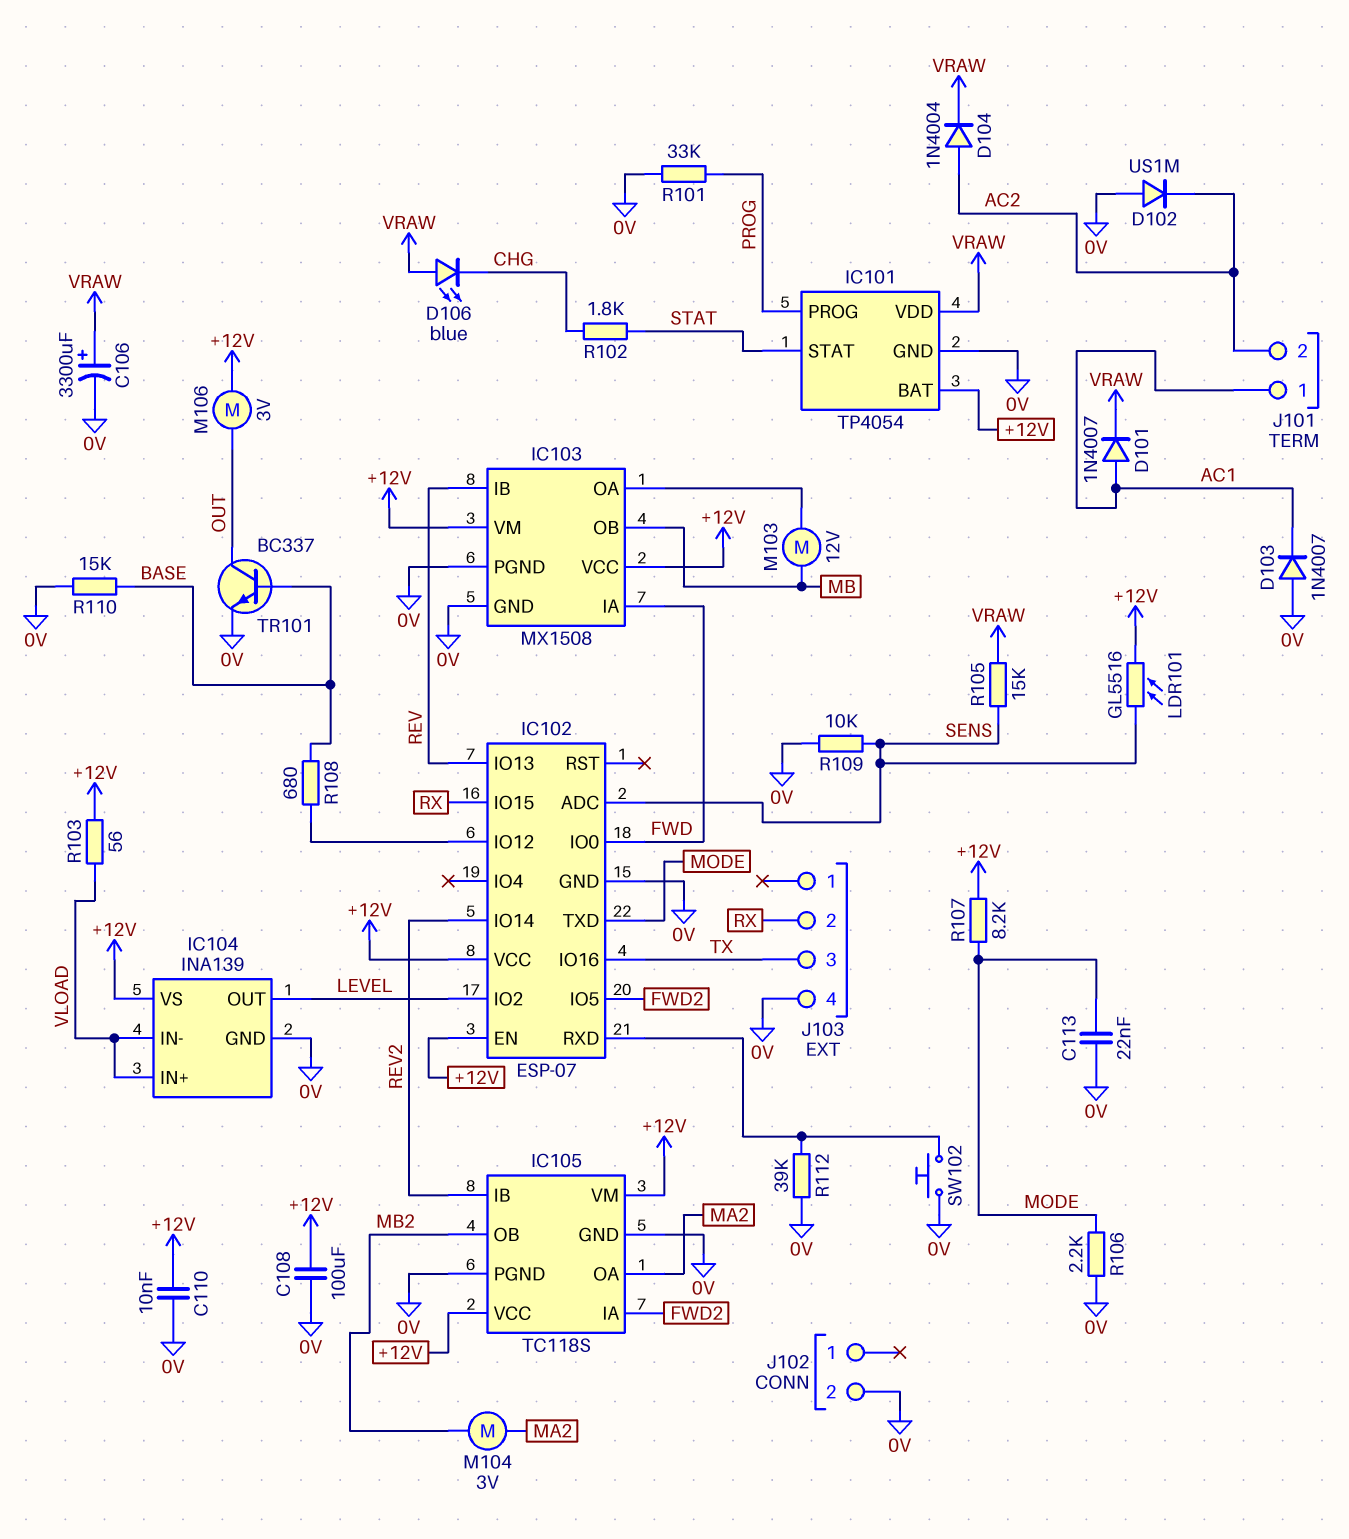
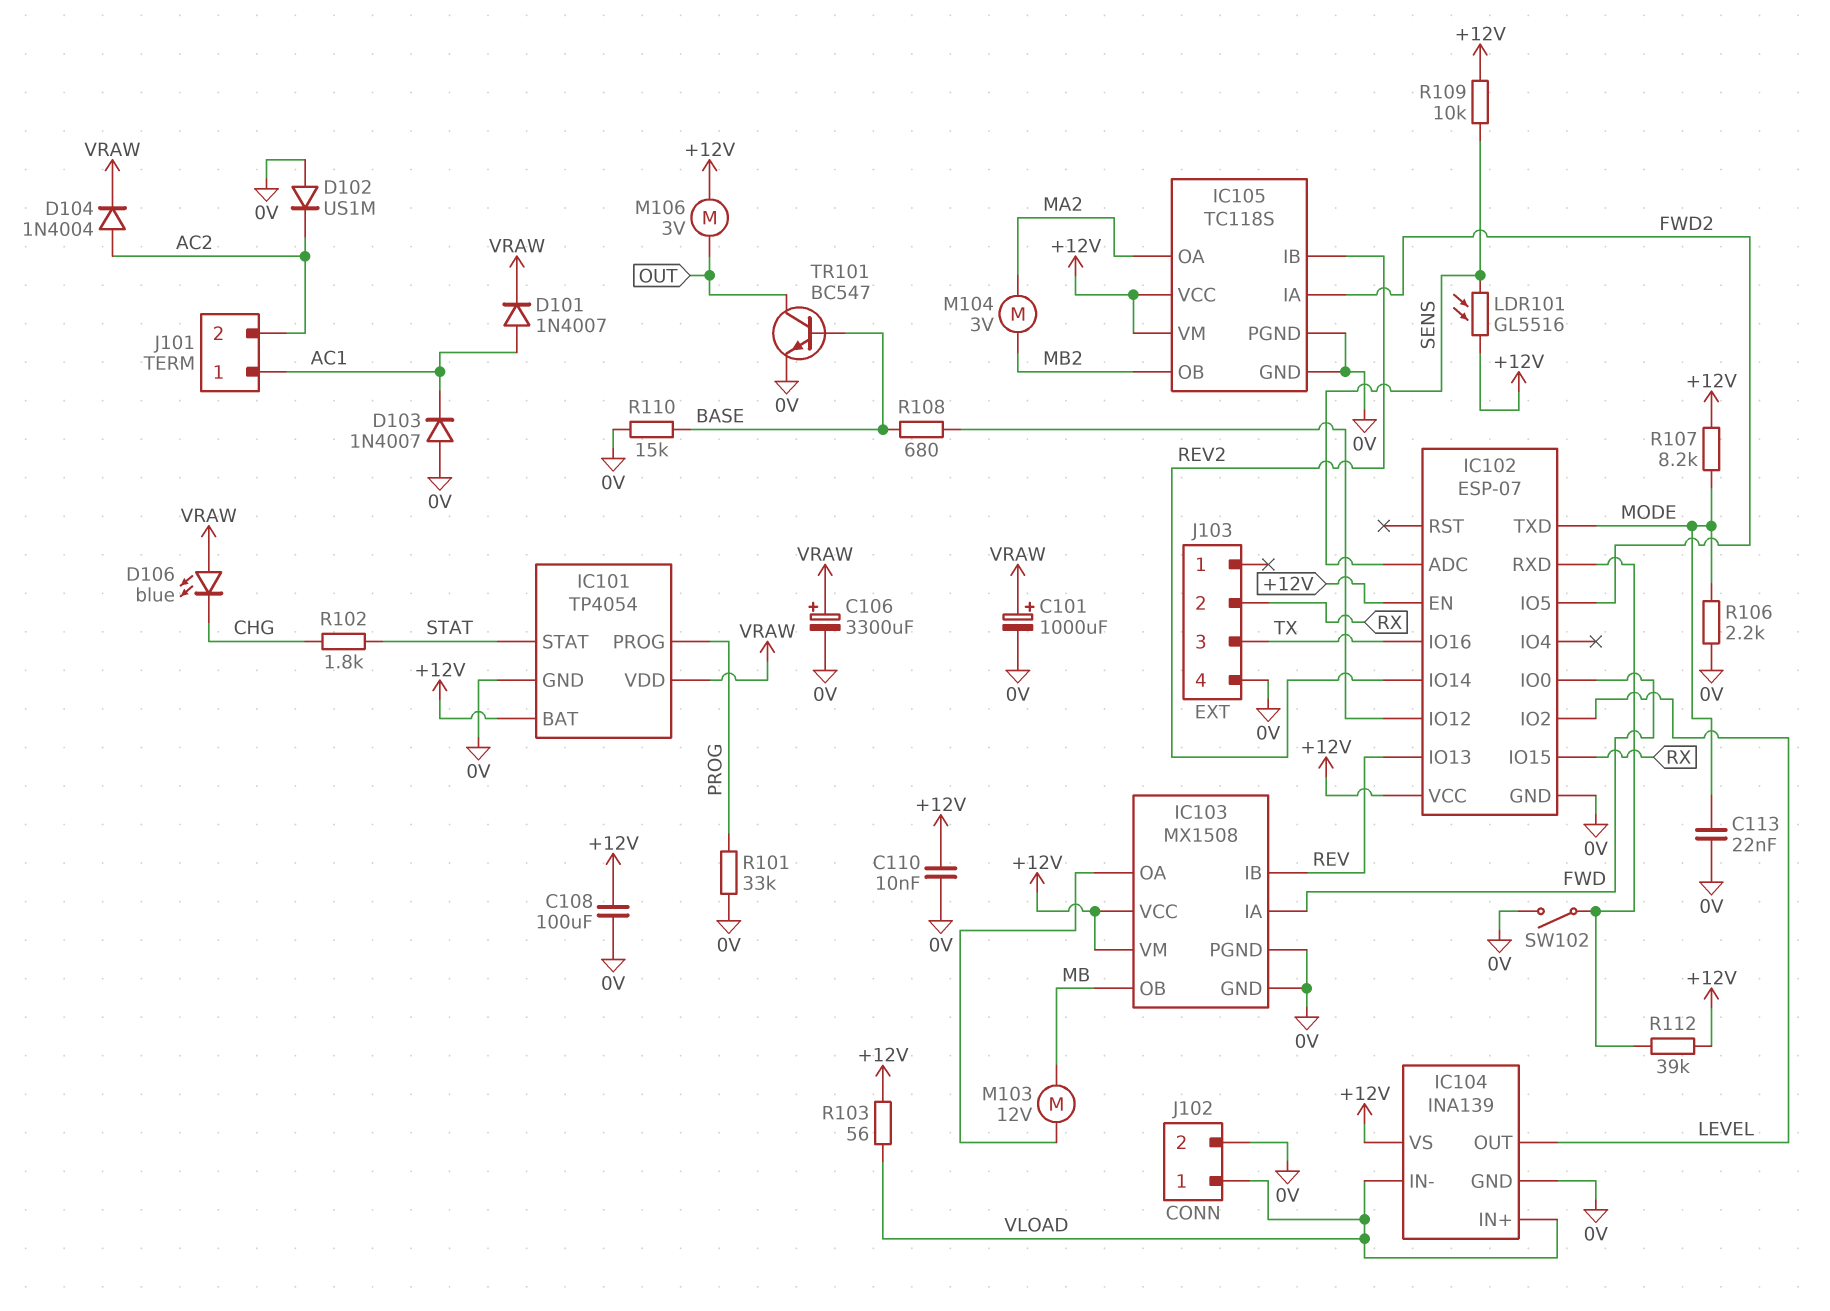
C101: none -> 1000uF (plus VRAW, minus 0V)
J102 pin 1: none -> VLOAD
R105: 15k (SENS, VRAW) -> none
R109: 10k (0V, SENS) -> 10k (+12V, SENS)
R112: 39k (0V, IC102/RXD) -> 39k (+12V, IC102/RXD)
SW102: button (0V, IC102/RXD) -> switch (0V, IC102/RXD)
TR101: NPN BC337 (B BASE, C OUT, E 0V) -> NPN BC547 (B BASE, C OUT, E 0V)

